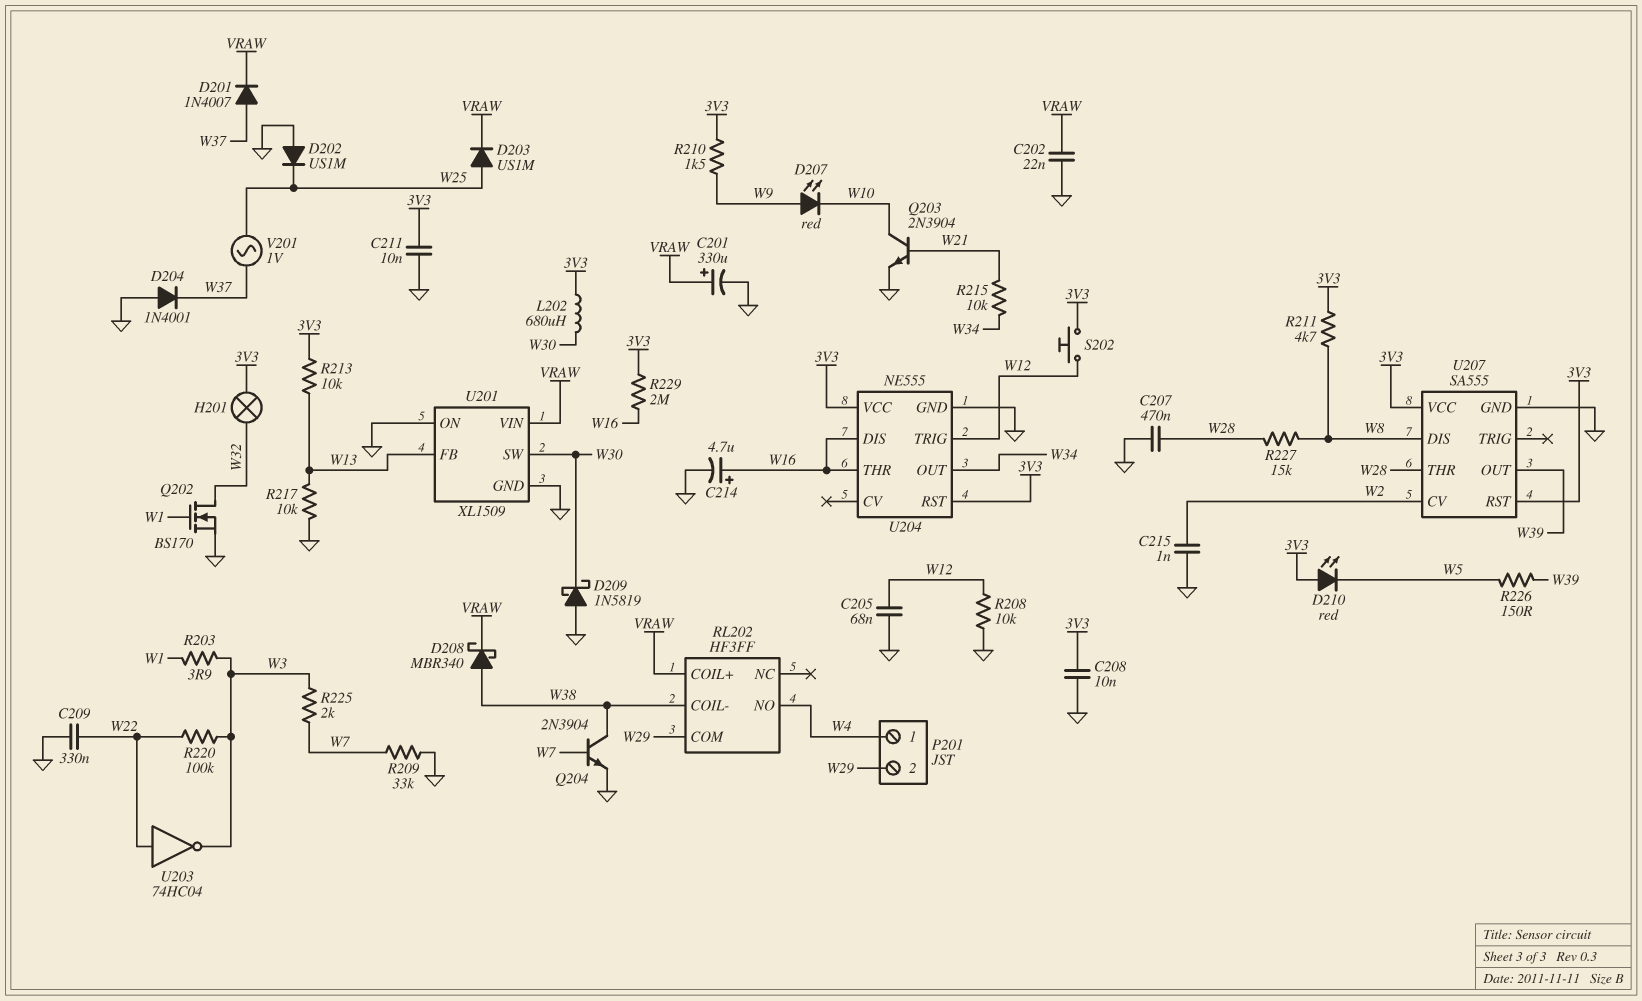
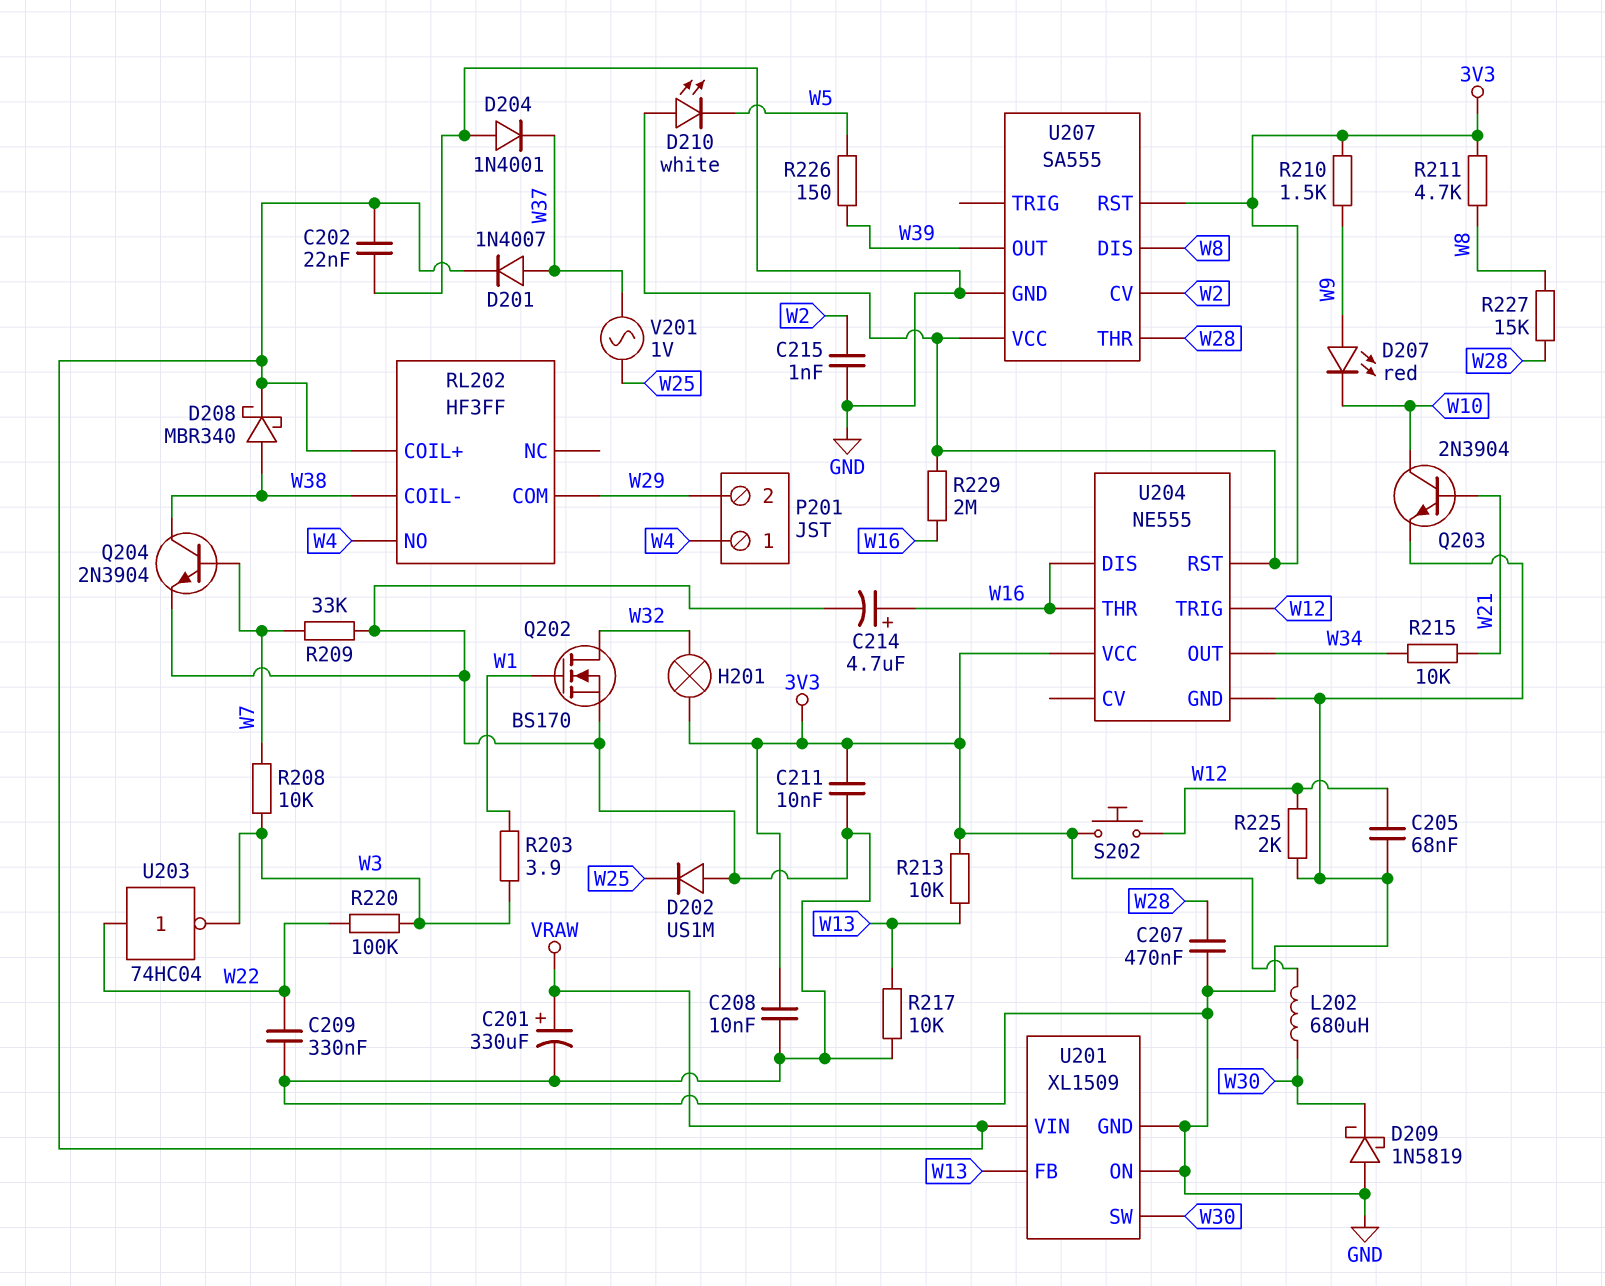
D203: diode US1M (A W25, K VRAW) -> none
D210: LED red (A 3V3, K W5) -> LED white (A 3V3, K W5)
R208: 10k (GND, W12) -> 10k (W3, W7)
R225: 2k (W3, W7) -> 2k (GND, W12)

